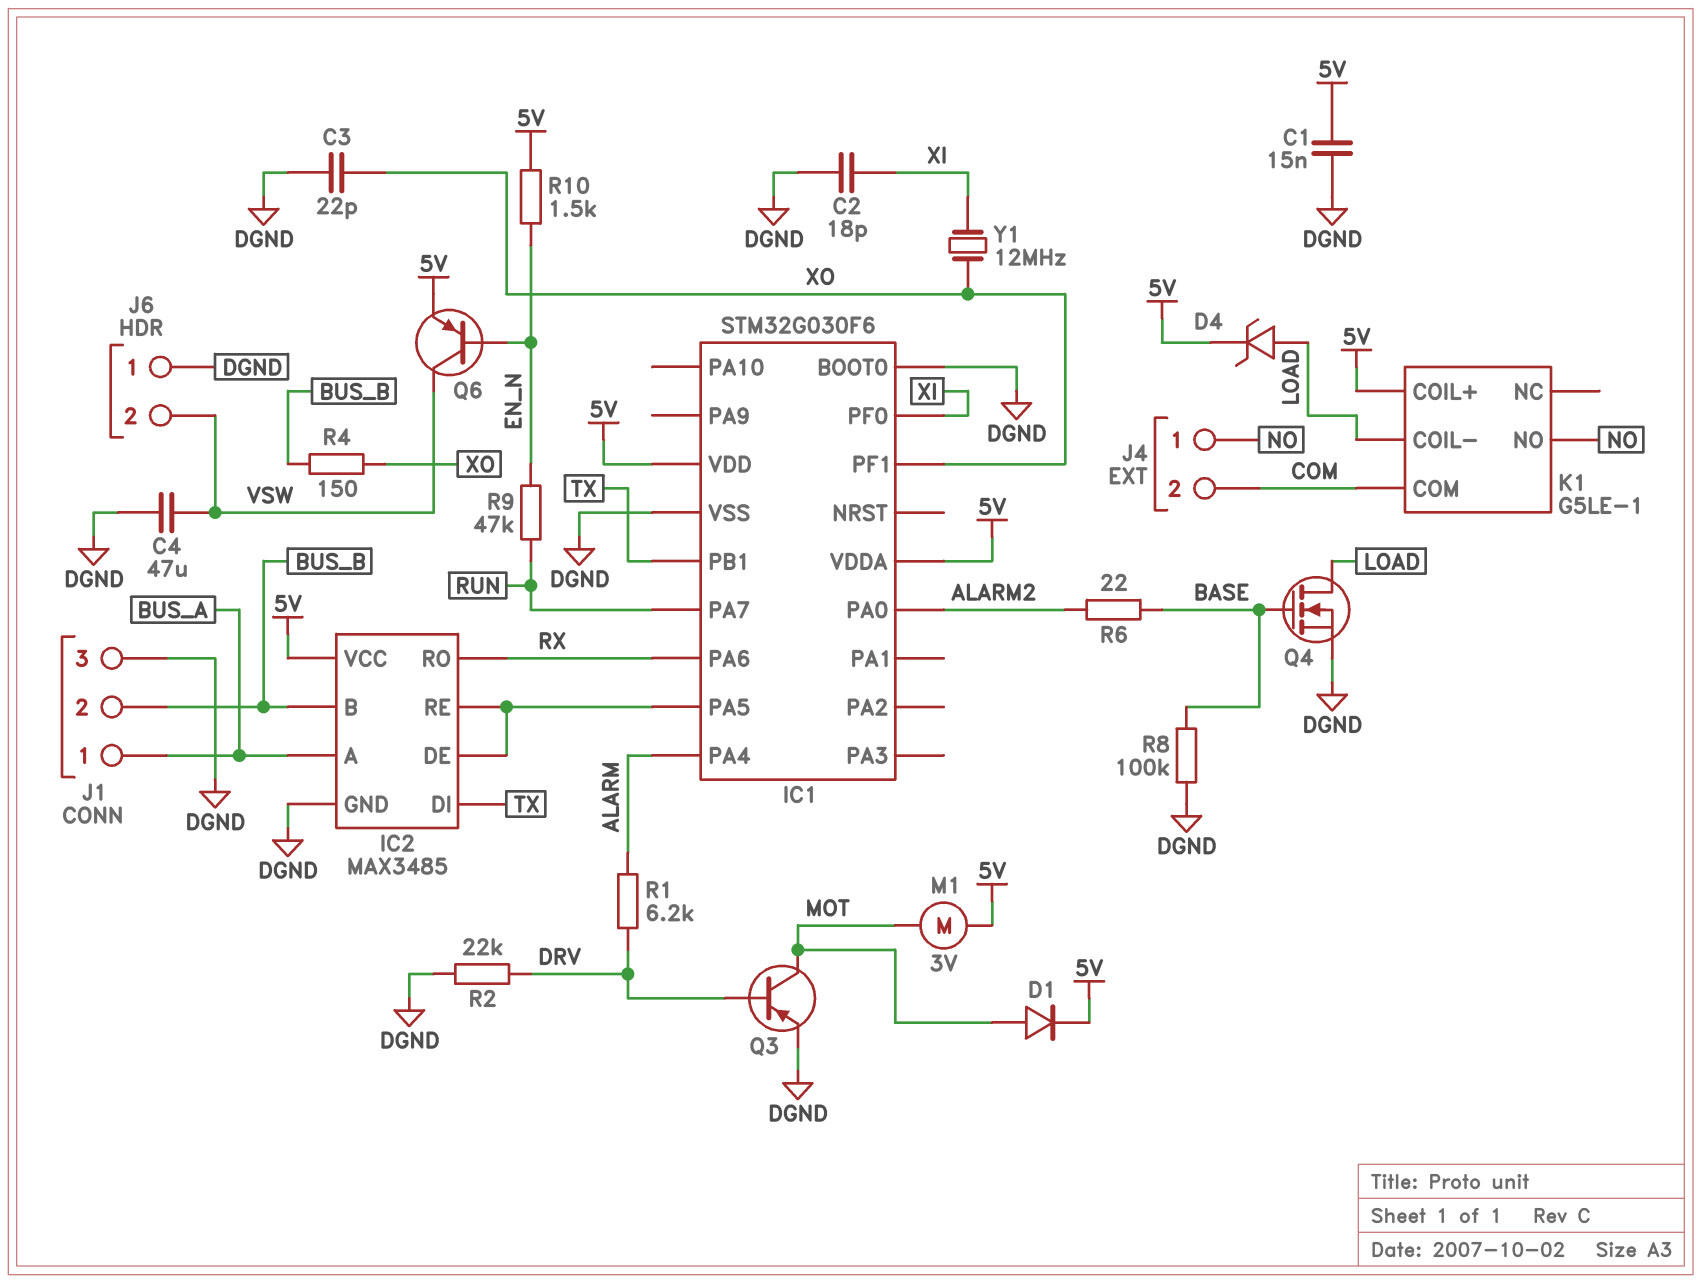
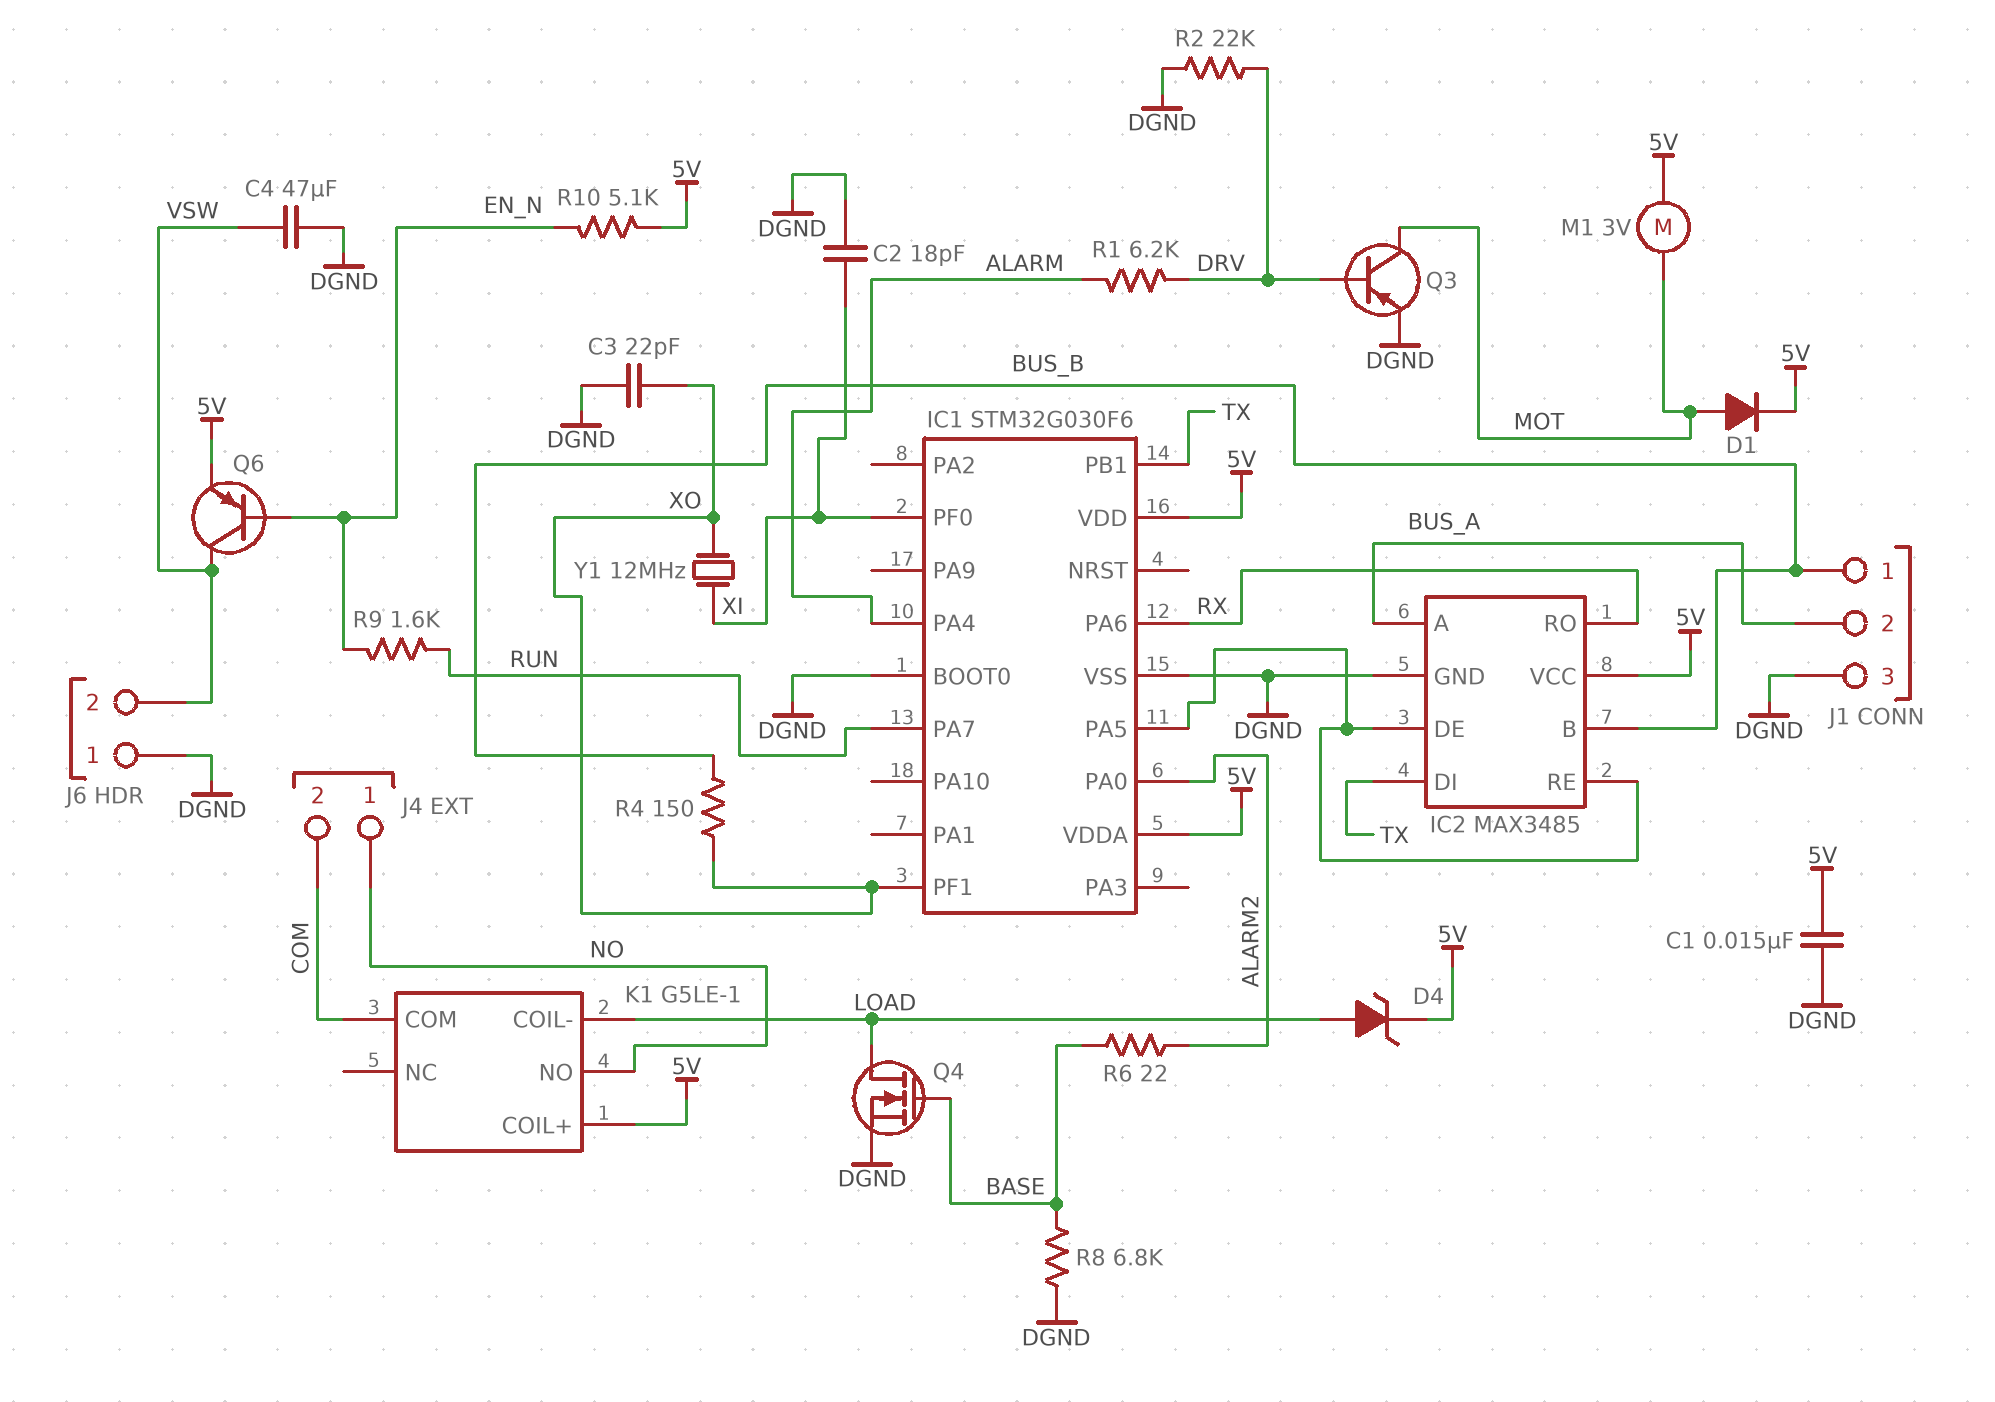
J1 pin 1: BUS_A -> BUS_B
J1 pin 2: BUS_B -> BUS_A
R8: 100k (BASE, DGND) -> 6.8k (BASE, DGND)
R9: 47k (EN_N, RUN) -> 1.6k (EN_N, RUN)
R10: 1.5k (5V, EN_N) -> 5.1k (5V, EN_N)

